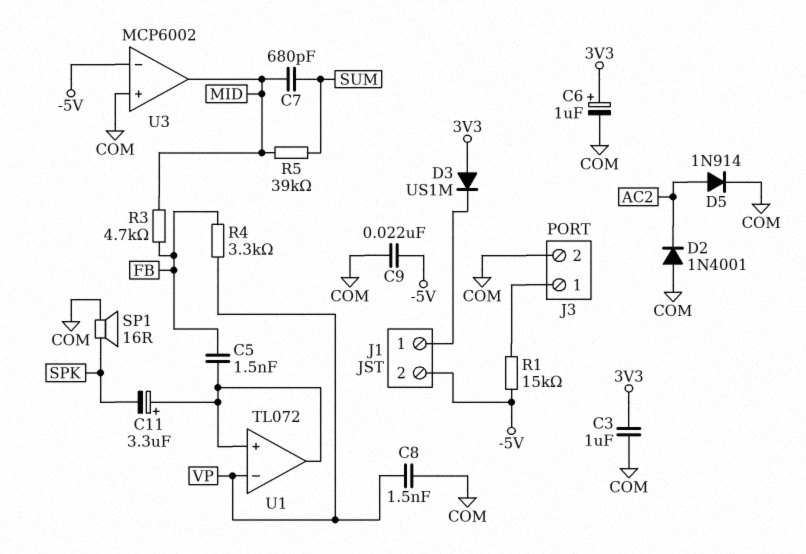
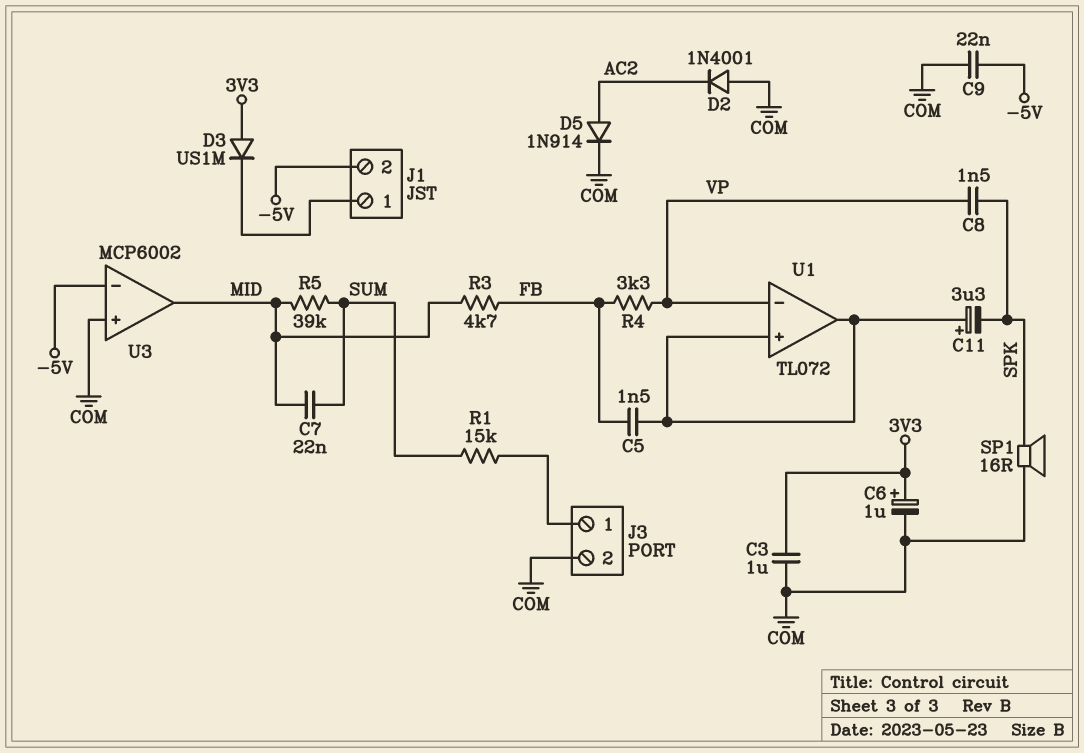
C7: 680pF (MID, SUM) -> 22nF (MID, SUM)
C8: 1.5nF (COM, VP) -> 1.5nF (SPK, VP)
R1: 15k (-5V, J3/1) -> 15k (J3/1, SUM)

